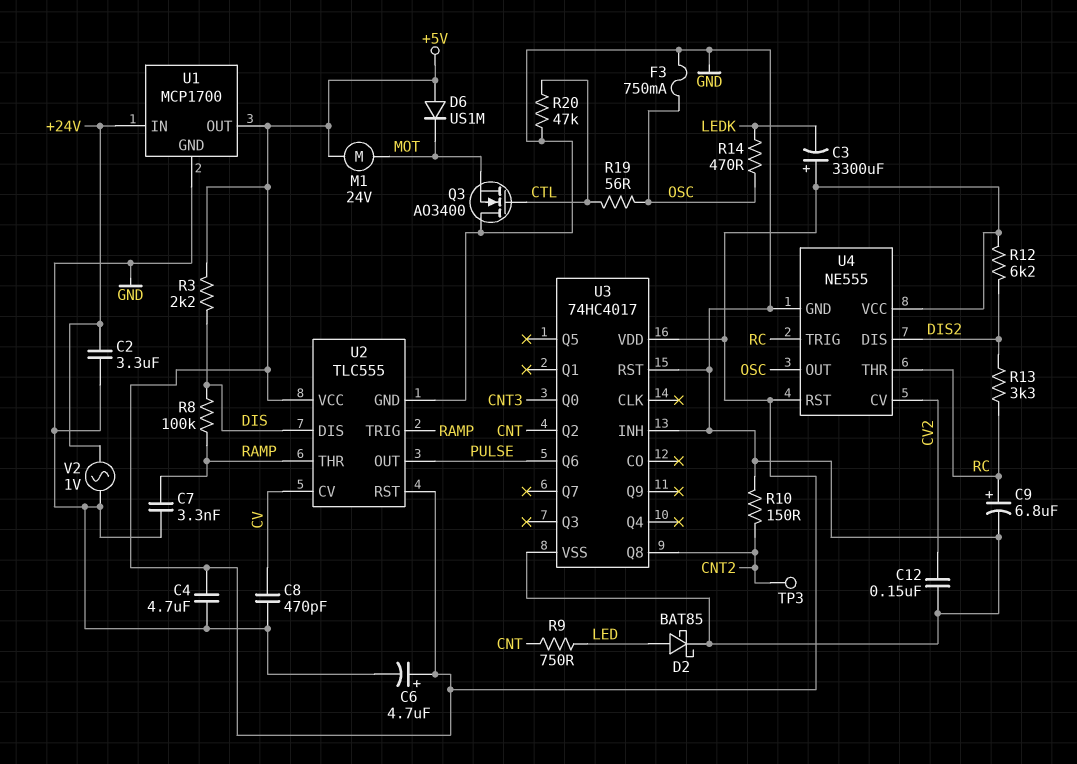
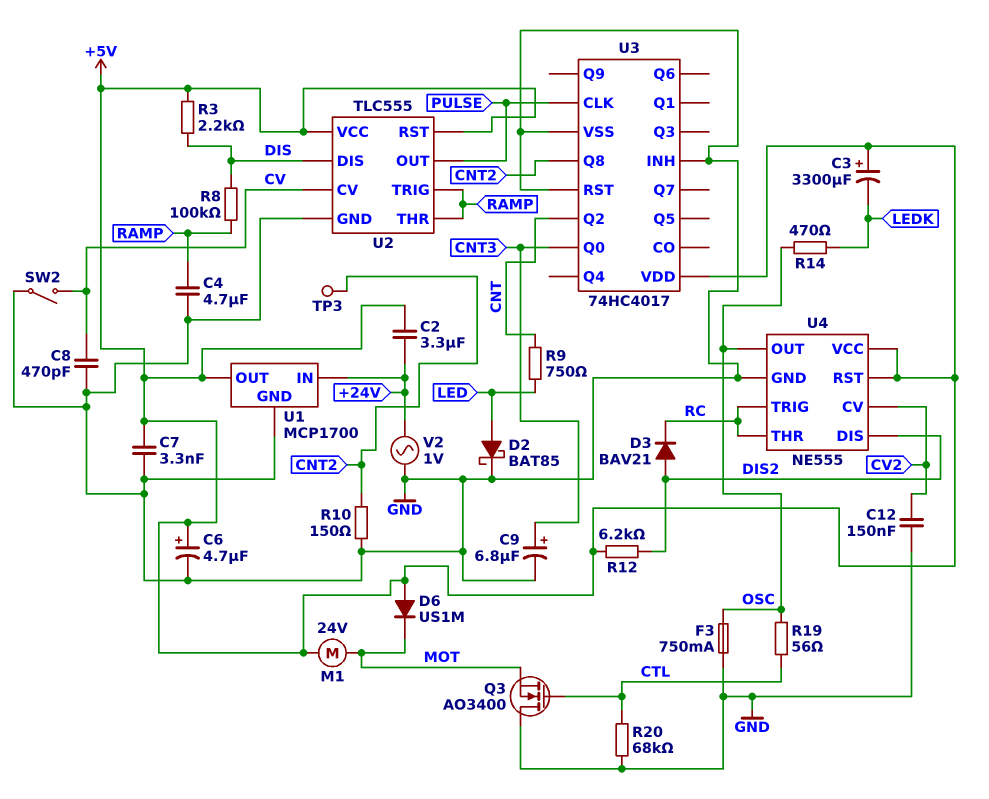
C2: 3.3uF (+24V, GND) -> 3.3uF (+5V, +24V)
C4: 4.7uF (+5V, GND) -> 4.7uF (GND, RAMP)
C7: 3.3nF (GND, RAMP) -> 3.3nF (+5V, GND)
C9: 6.8uF (plus RC, minus GND) -> 6.8uF (plus CNT3, minus GND)
D3: none -> diode BAV21 (A DIS2, K RC)
R13: 3.3k (DIS2, RC) -> none
R20: 47k (CTL, GND) -> 68k (CTL, GND)
SW2: none -> switch (CV, GND)
U3 pin CLK: none -> PULSE
U3 pin Q6: PULSE -> none

